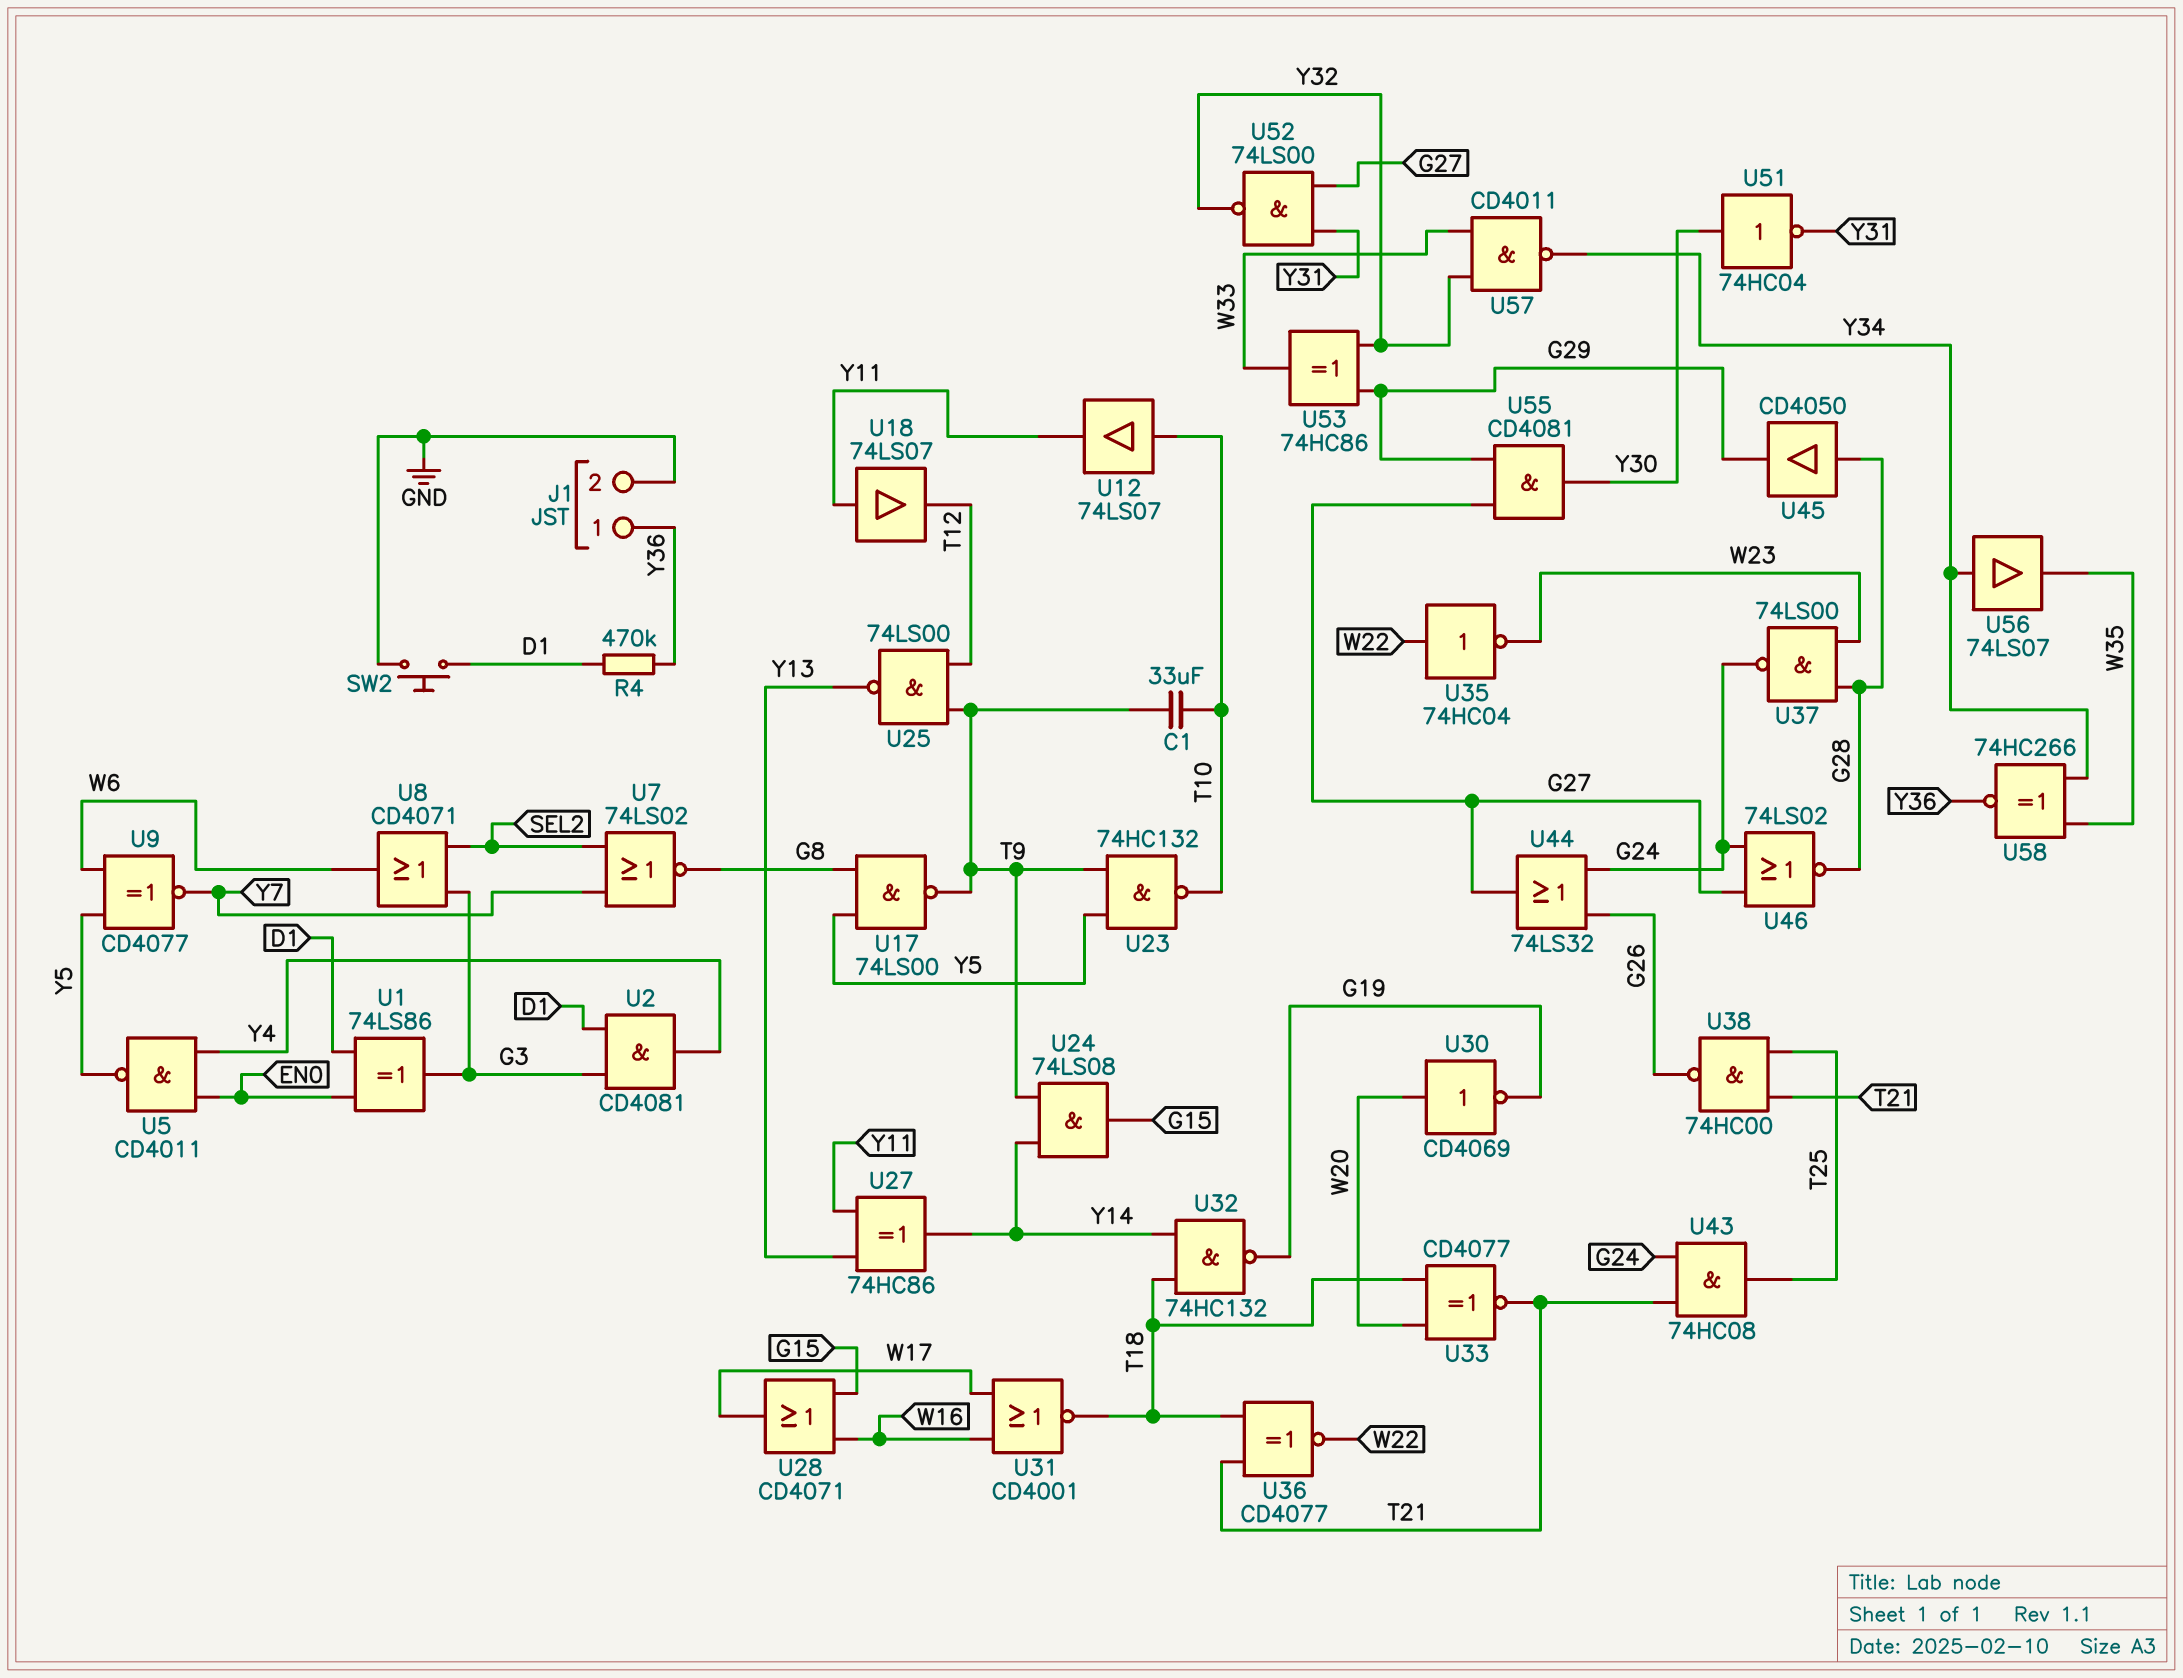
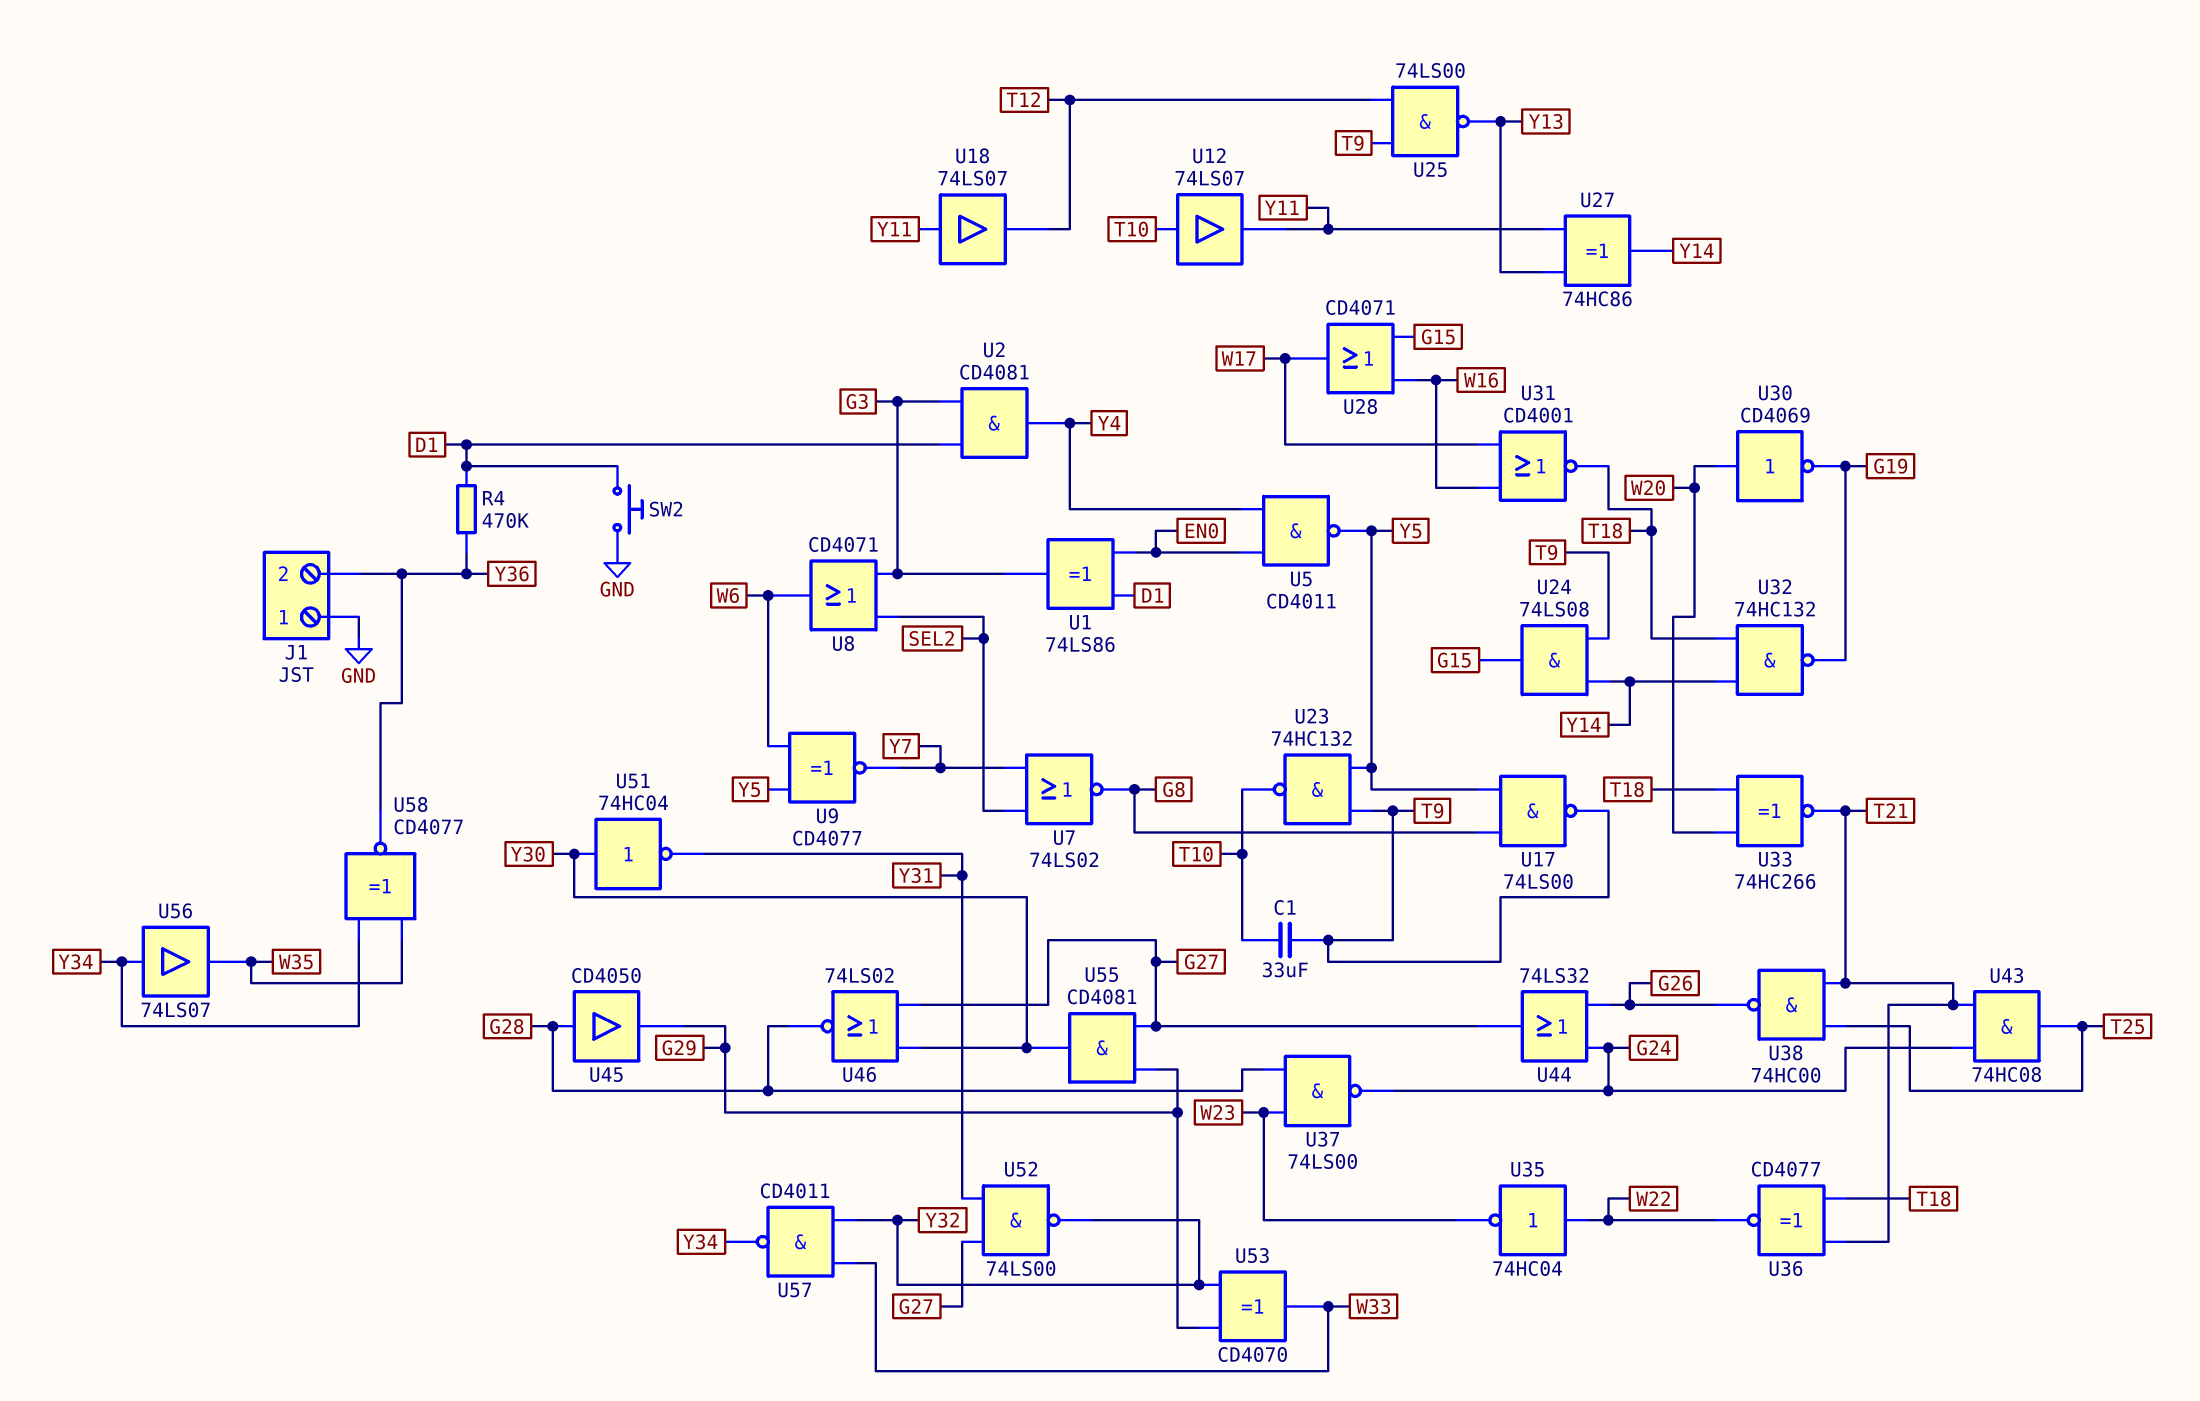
J1 pin 1: Y36 -> GND
J1 pin 2: GND -> Y36
U33: XNOR CD4077 (in T18, in W20, out T21) -> XNOR 74HC266 (in T18, in W20, out T21)
U46: NOR 74LS02 (in G24, in G27, out G28) -> NOR 74LS02 (in G27, in Y30, out G28)
U53: XOR 74HC86 (in G29, in Y32, out W33) -> XOR CD4070 (in G29, in Y32, out W33)
U58: XNOR 74HC266 (in W35, in Y34, out Y36) -> XNOR CD4077 (in W35, in Y34, out Y36)

